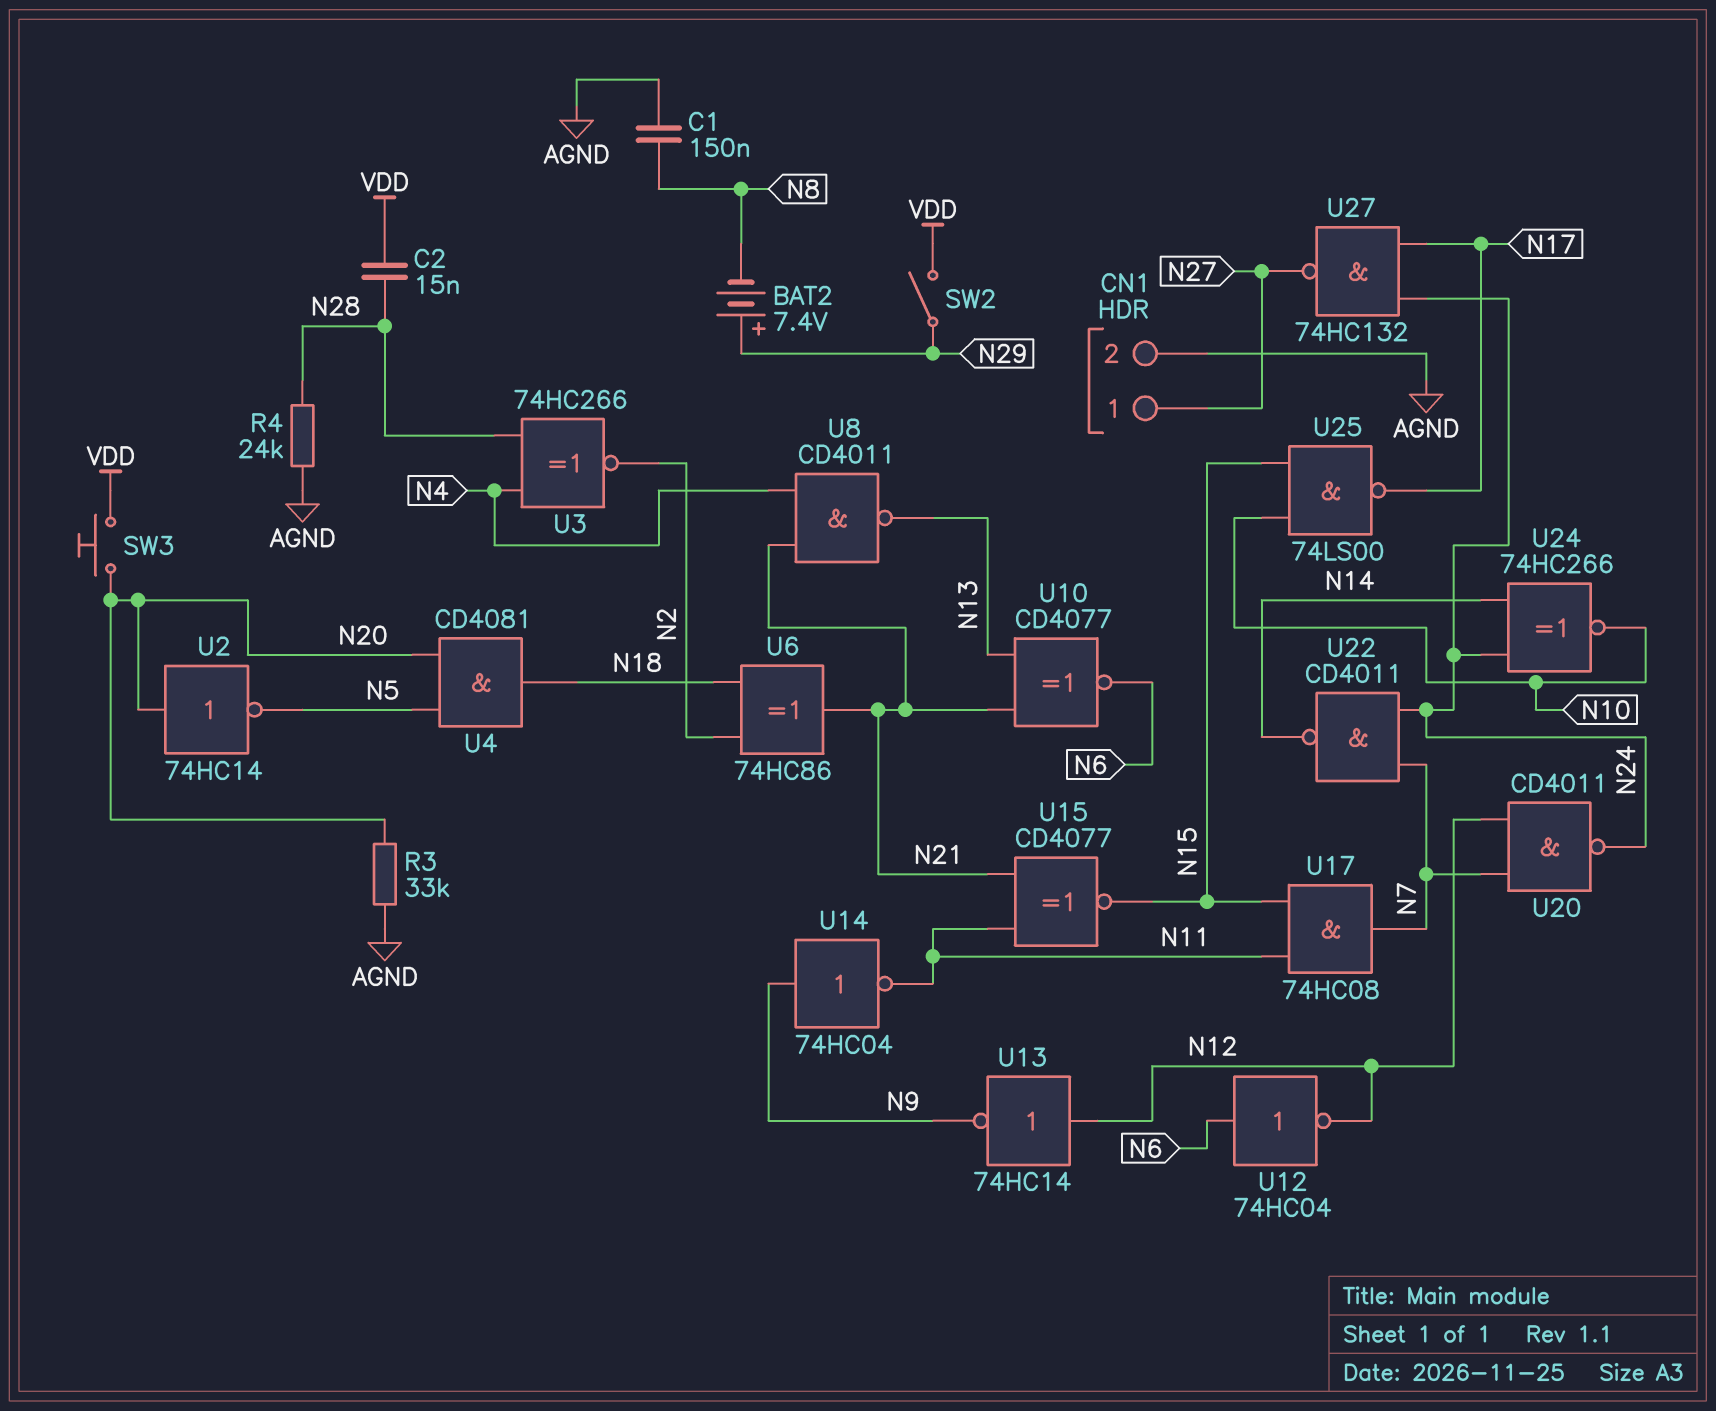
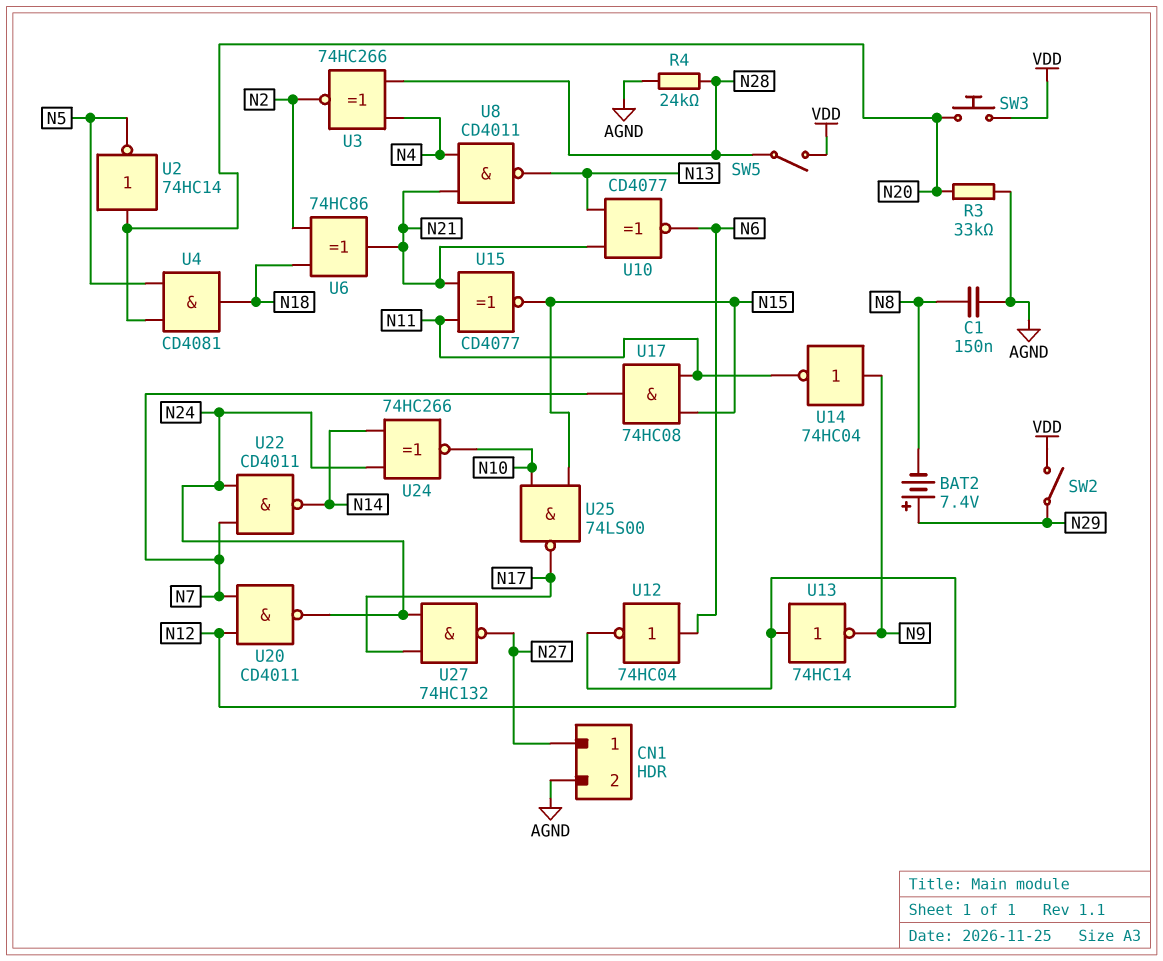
C2: 15nF (N28, VDD) -> none
SW5: none -> switch (N28, VDD)

